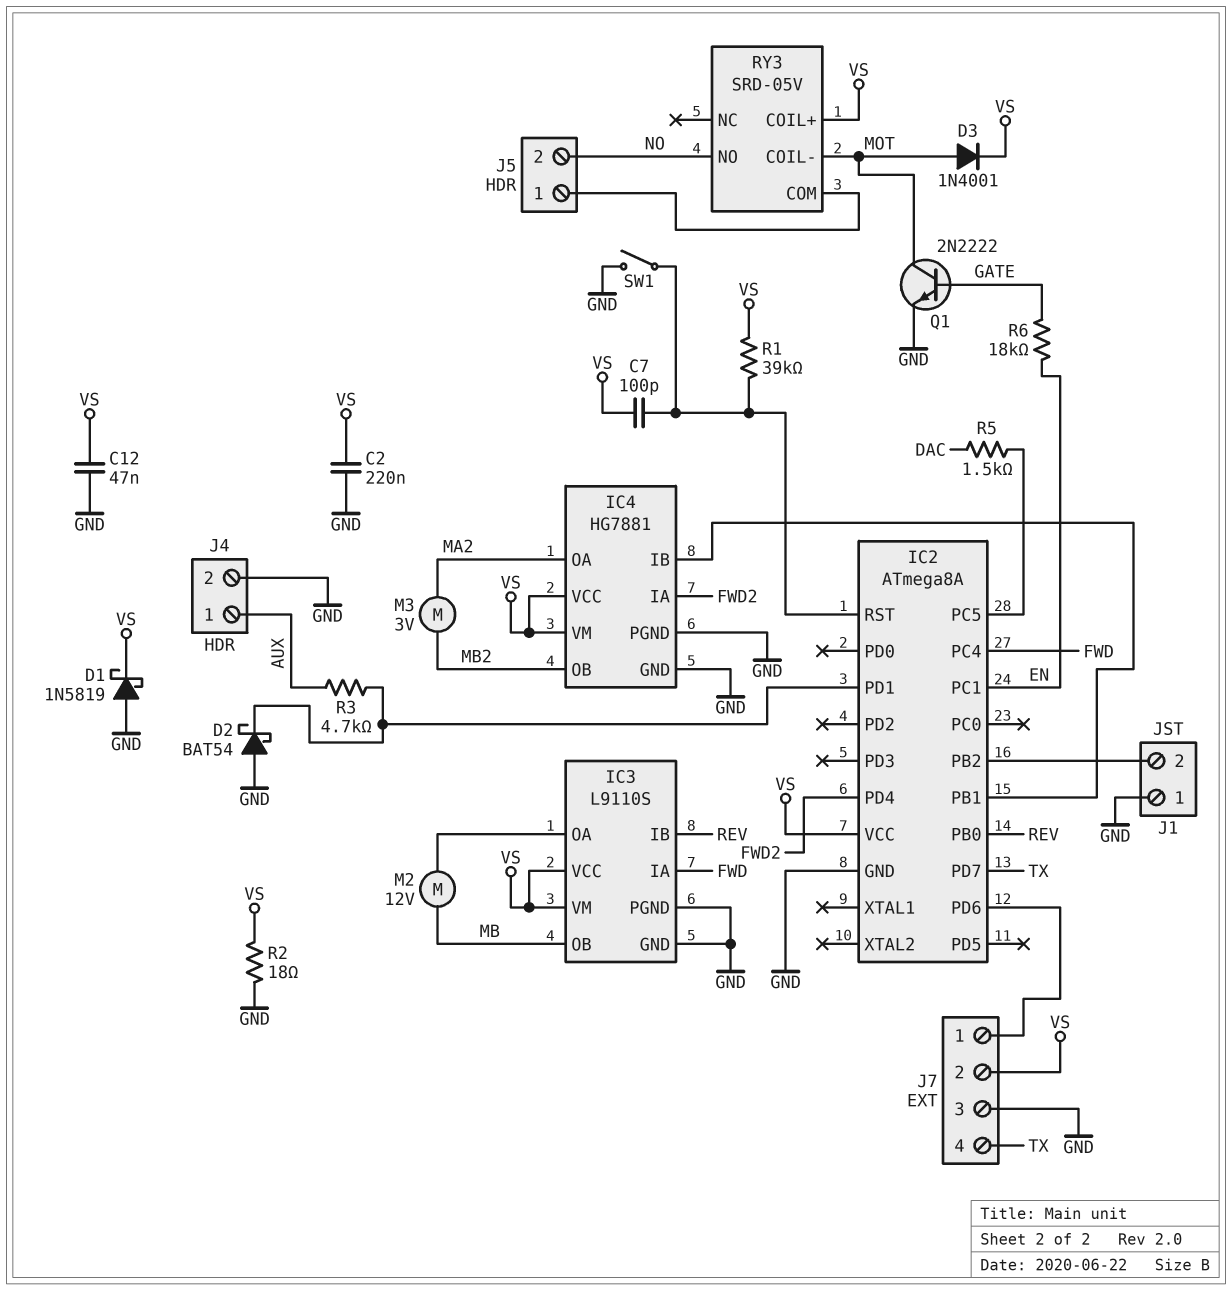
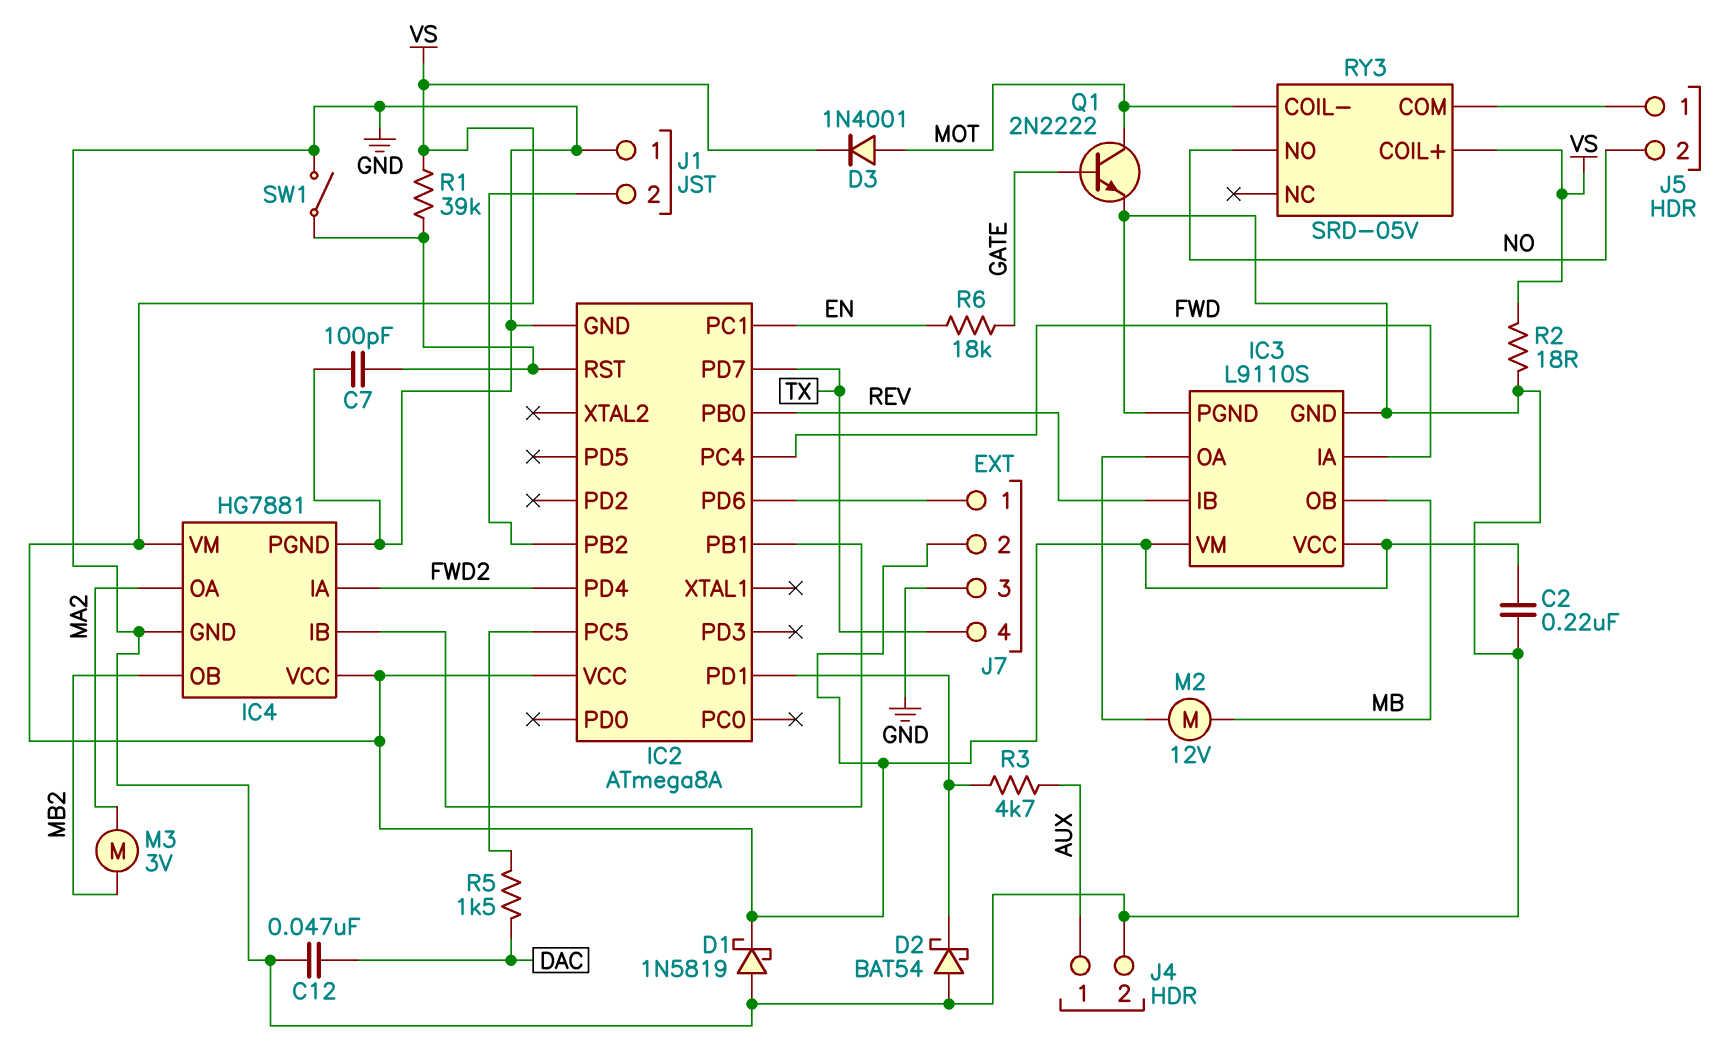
C7: 100pF (IC2/RST, VS) -> 100pF (GND, IC2/RST)
C12: 47nF (GND, VS) -> 47nF (DAC, GND)

